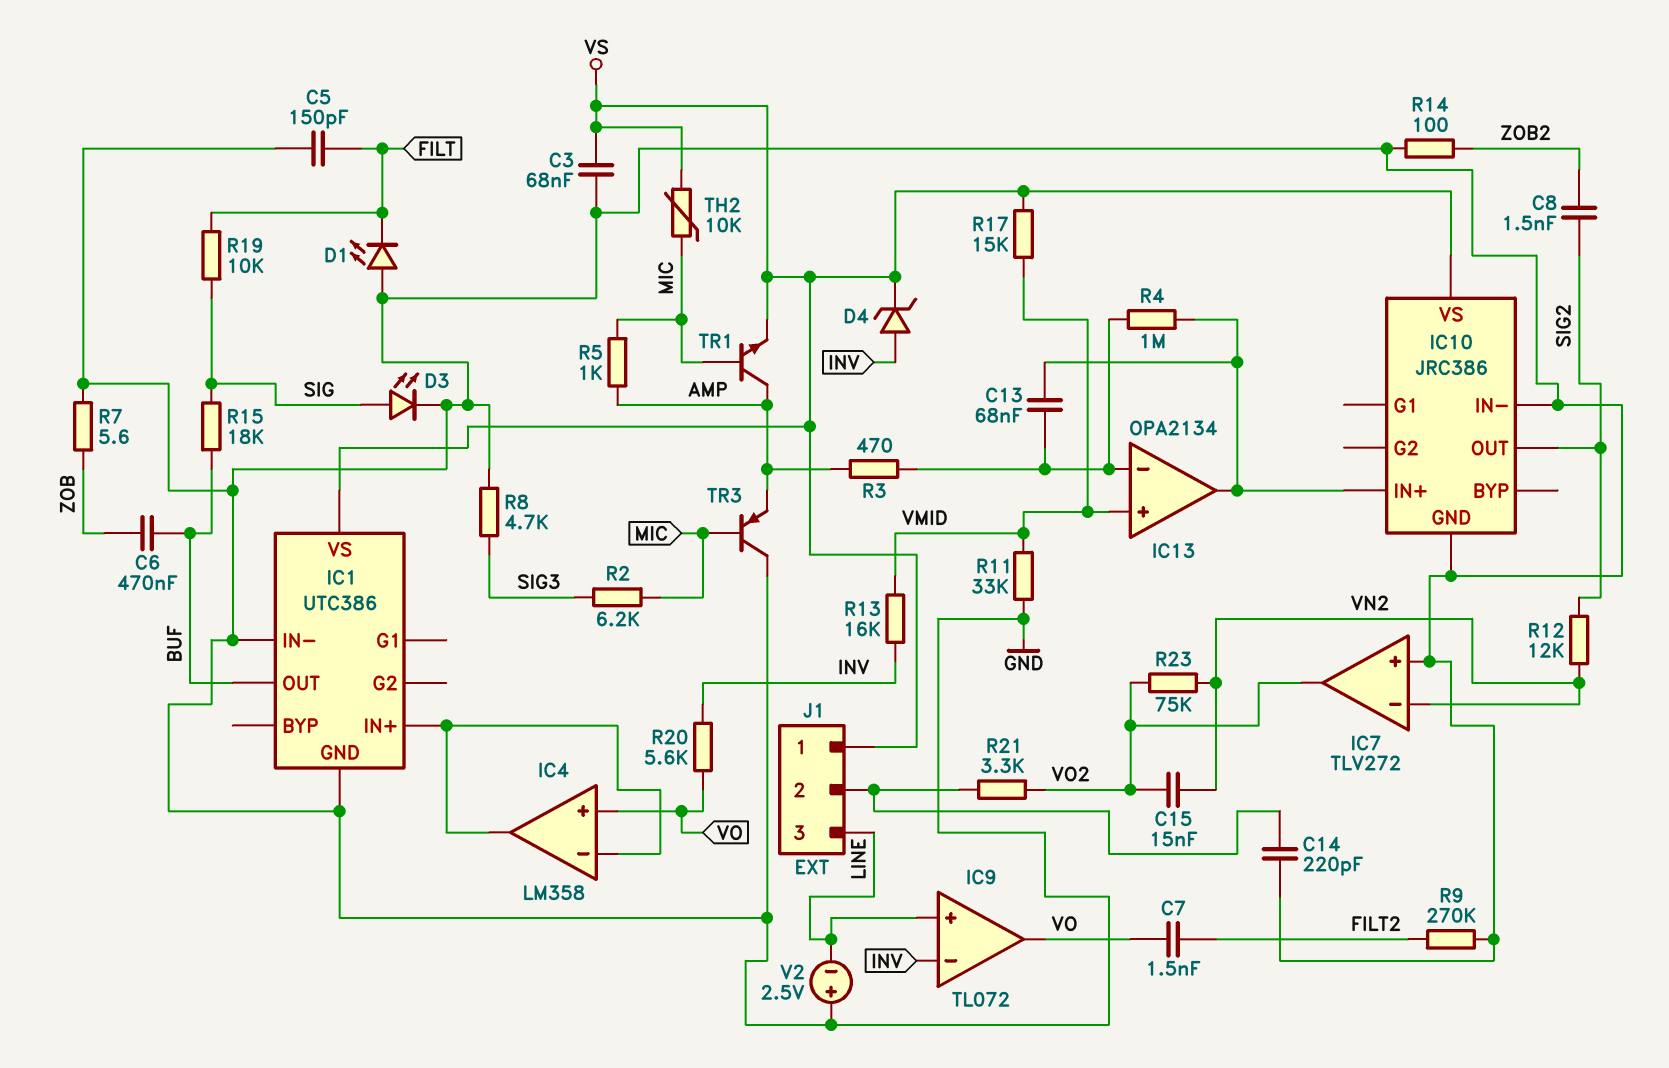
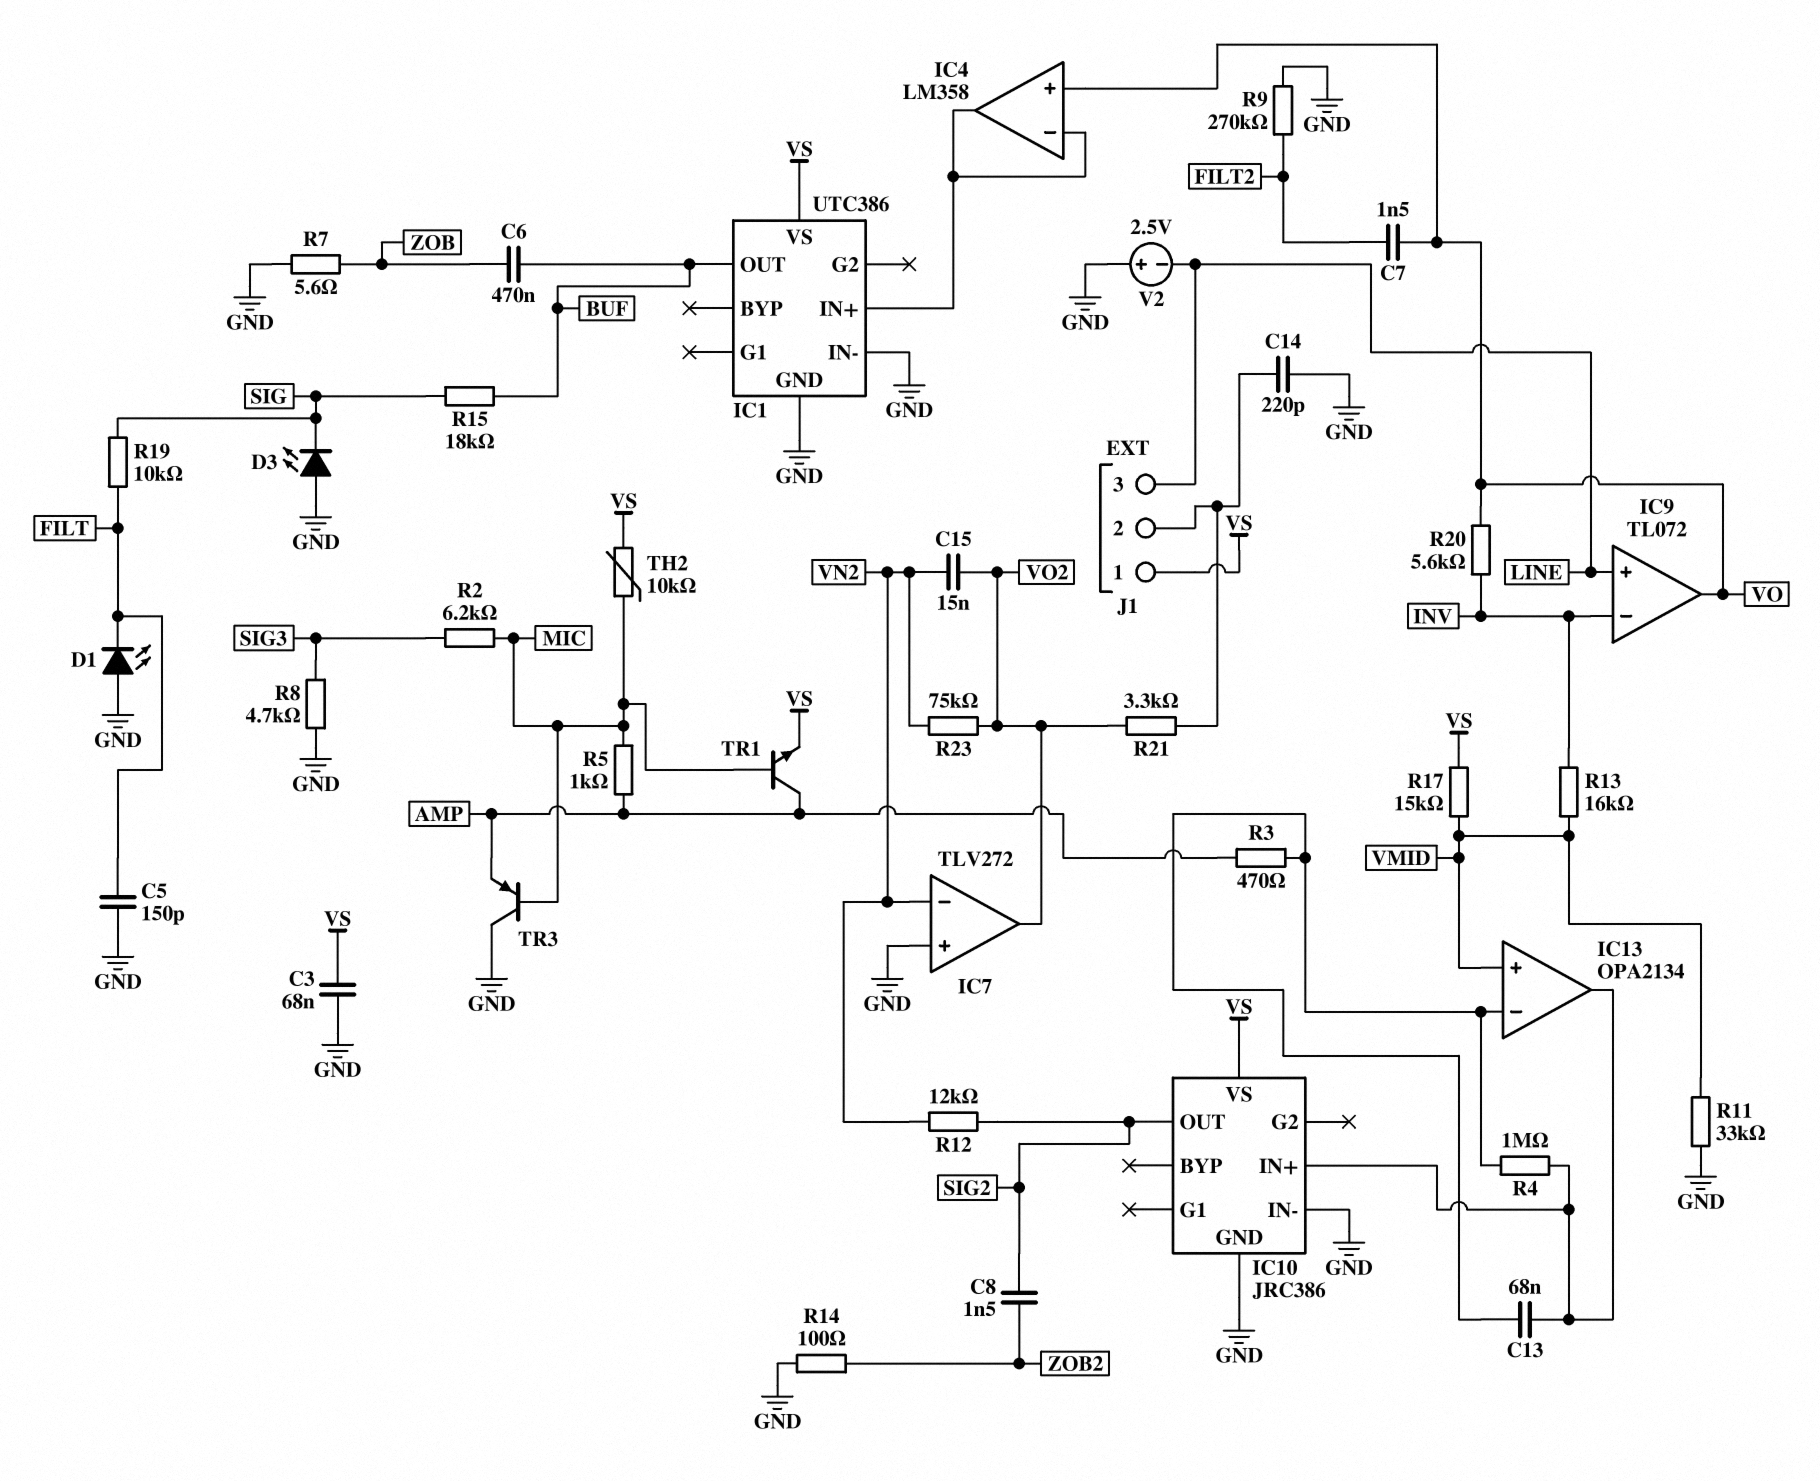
D3: LED (A SIG, K GND) -> LED (A GND, K SIG)
D4: zener (A INV, K VS) -> none

